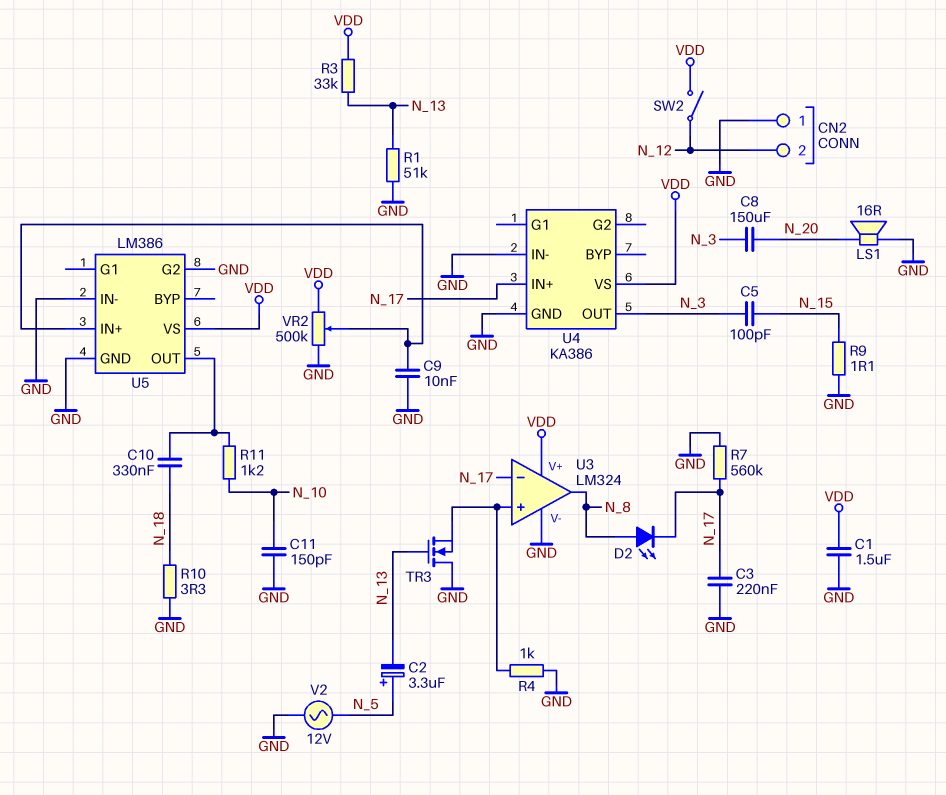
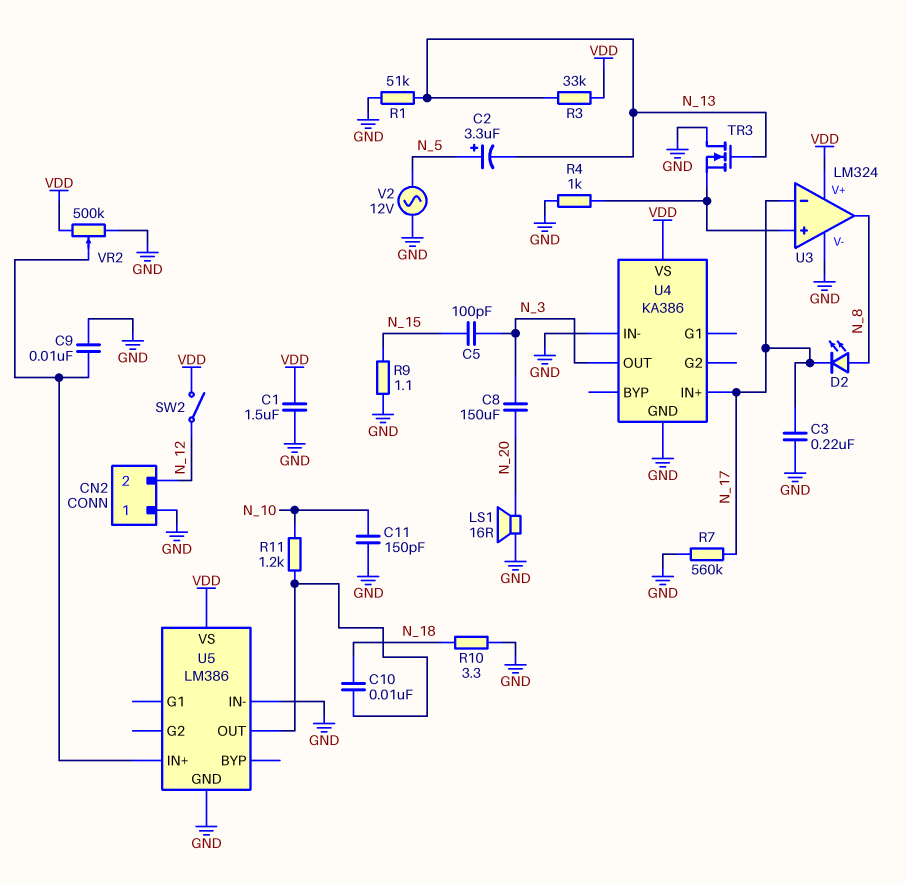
C10: 330nF (N_18, U5/OUT) -> 10nF (N_18, U5/OUT)
U5 pin G2: GND -> none

